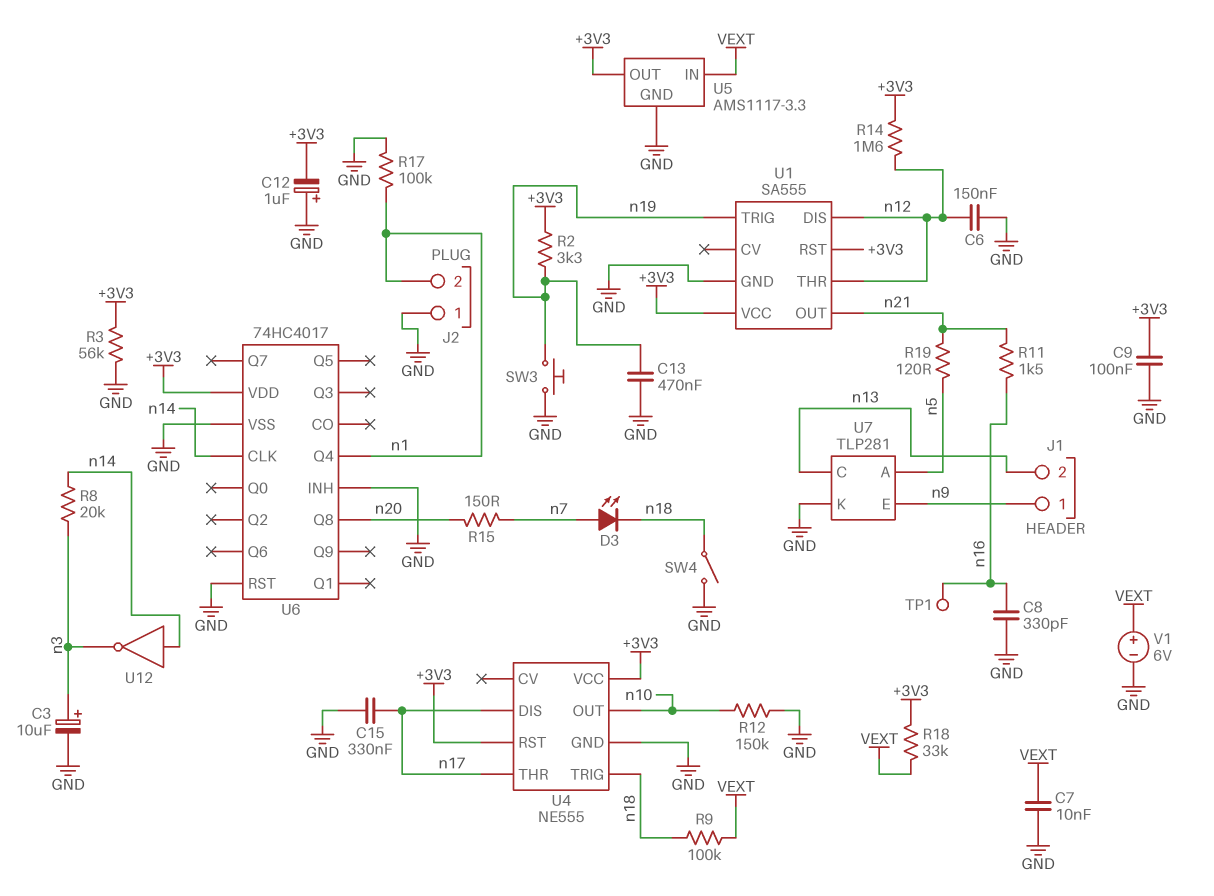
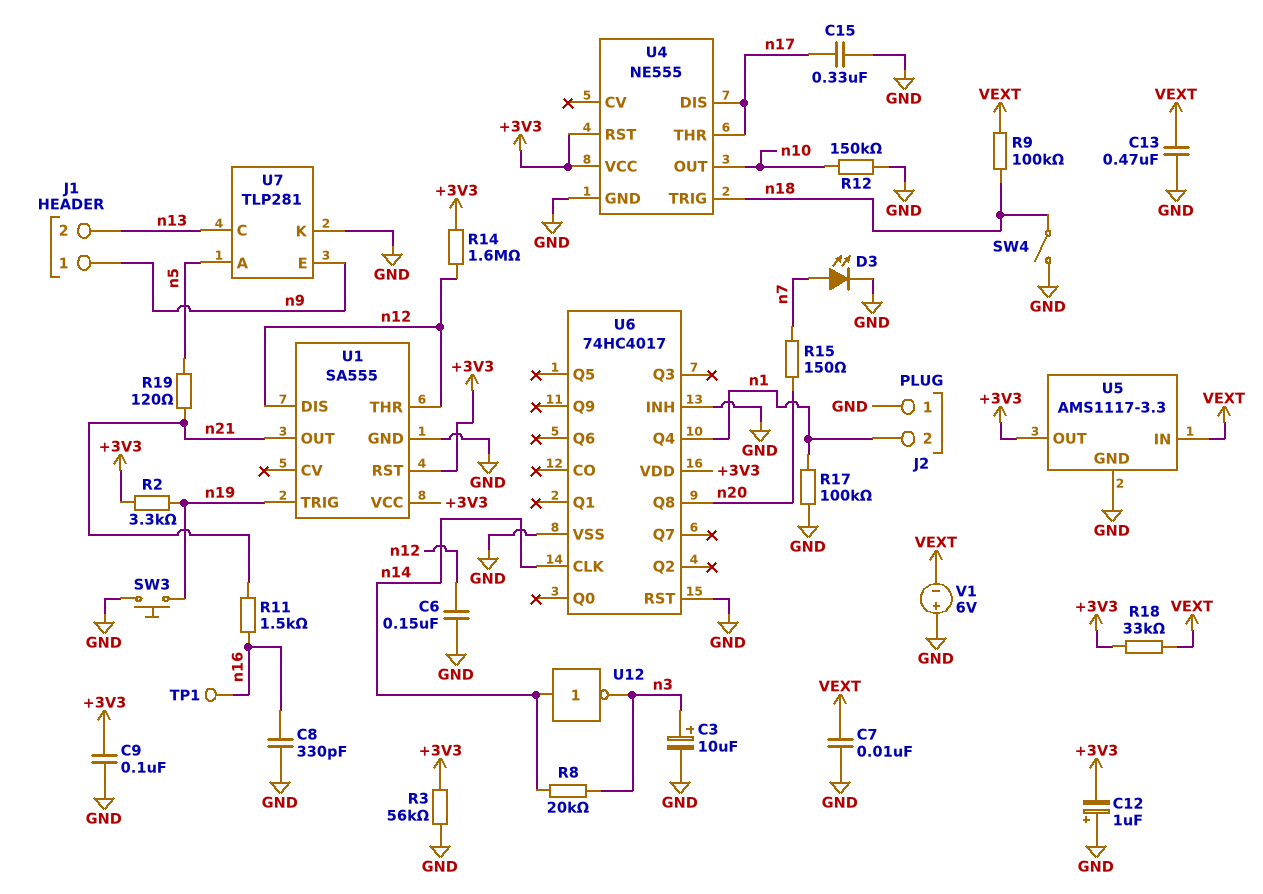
C13: 470nF (GND, n19) -> 470nF (GND, VEXT)
D3: LED (A n7, K n18) -> LED (A n7, K GND)
V1: 6V (plus VEXT, minus GND) -> 6V (plus GND, minus VEXT)

